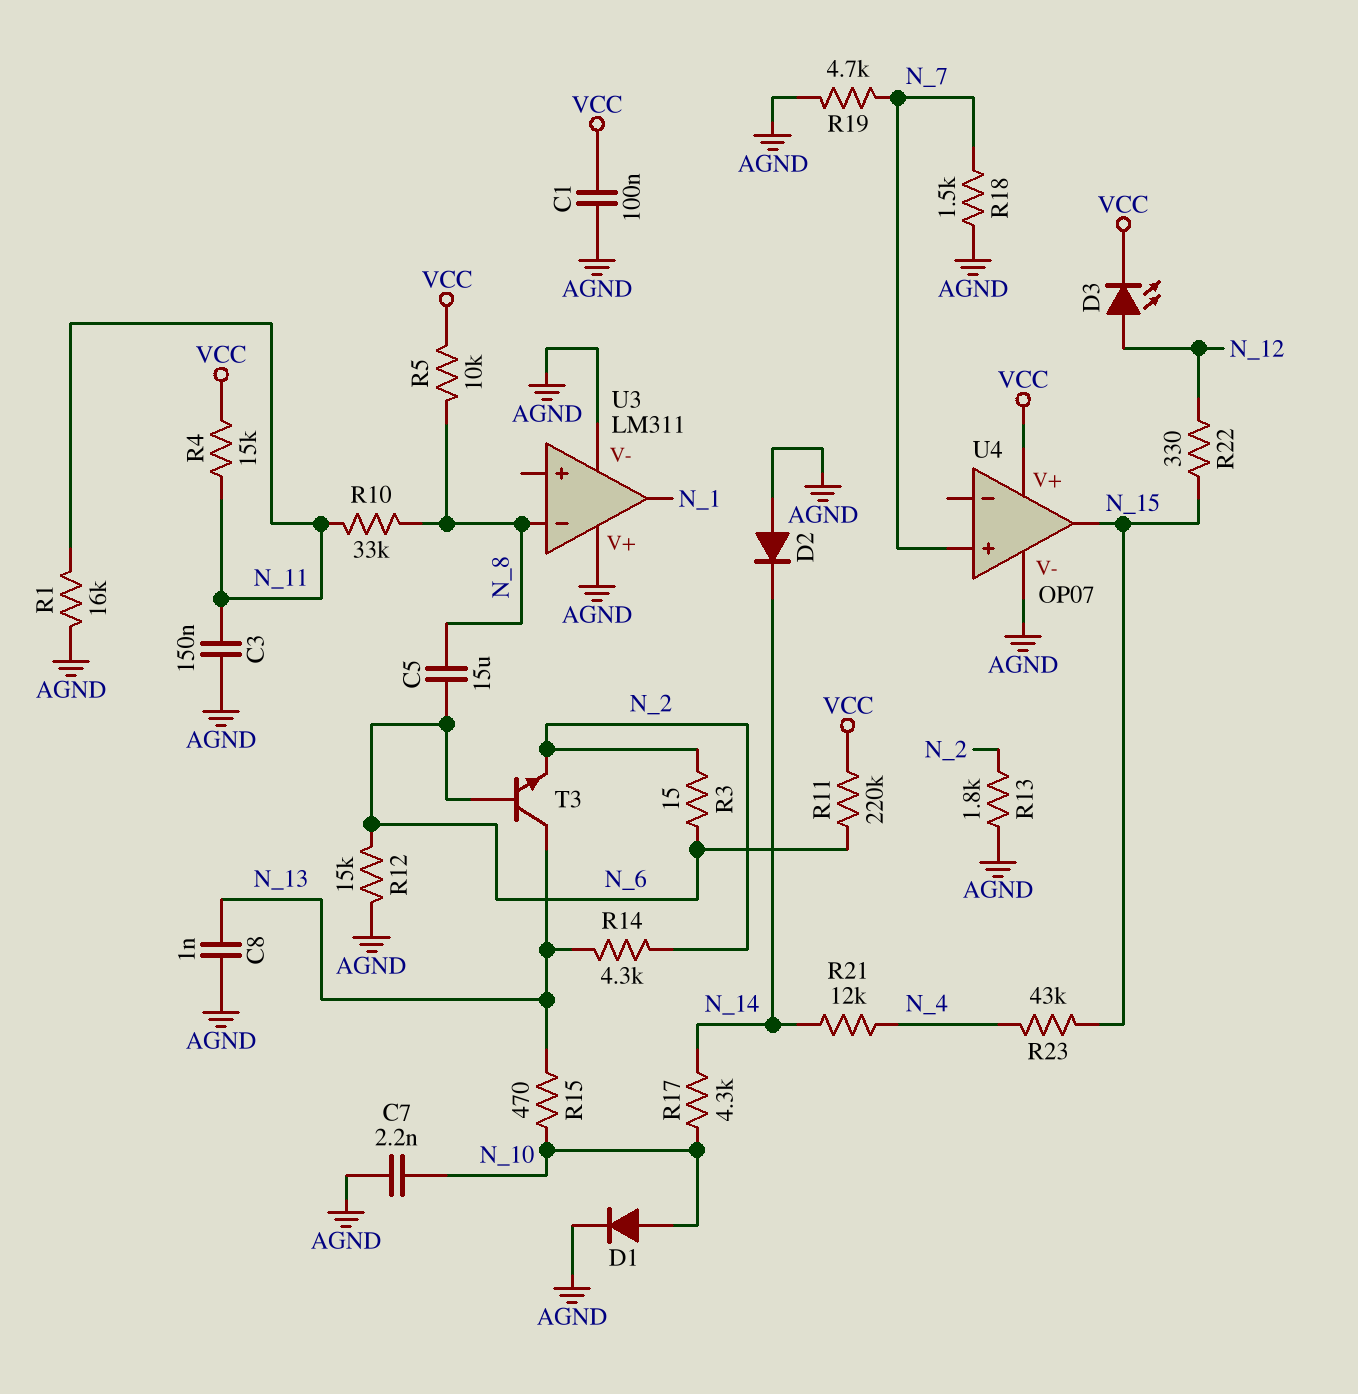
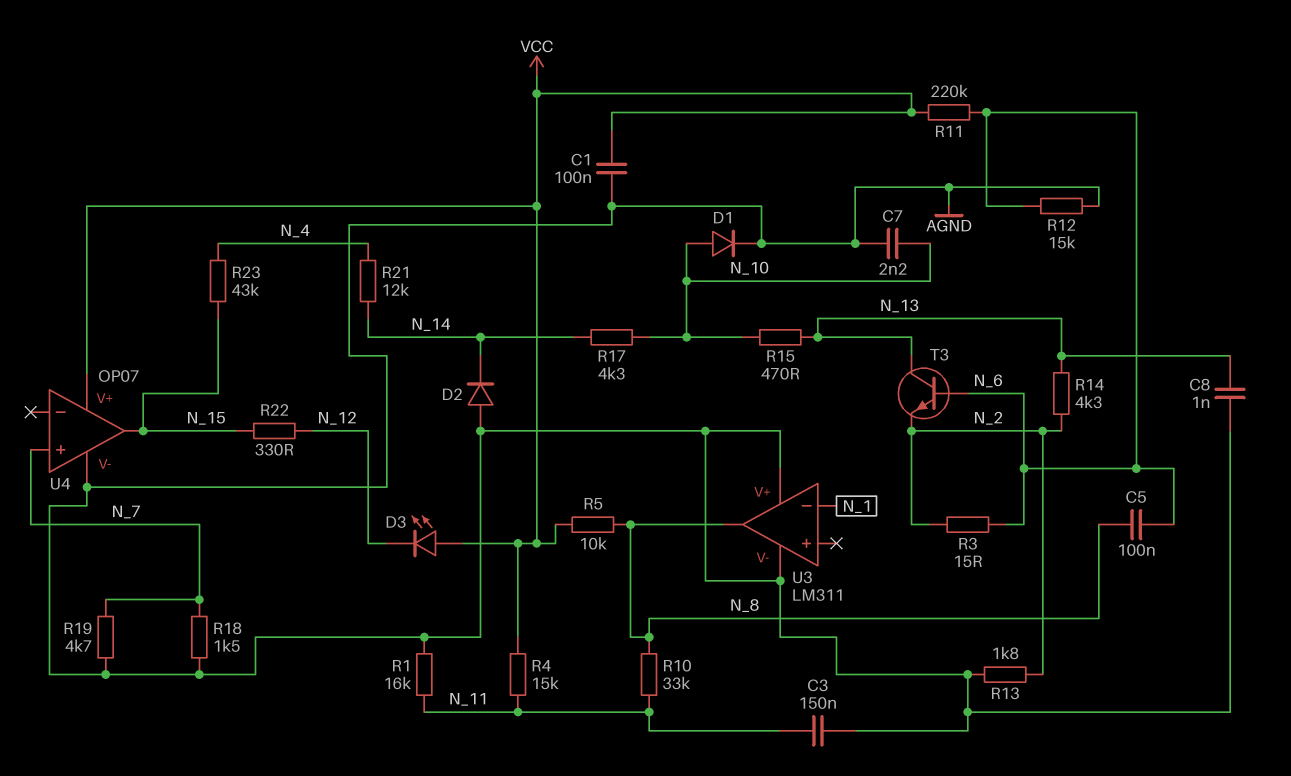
C5: 15uF (N_6, N_8) -> 100nF (N_6, N_8)
D3: LED (A N_12, K VCC) -> LED (A VCC, K N_12)
U3 pin in-: N_8 -> N_1
U3 pin out: N_1 -> N_8

